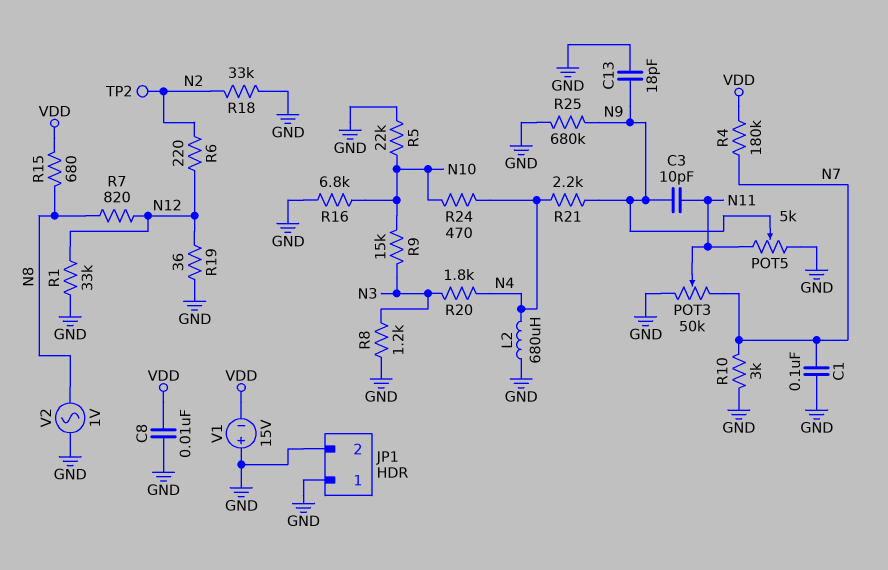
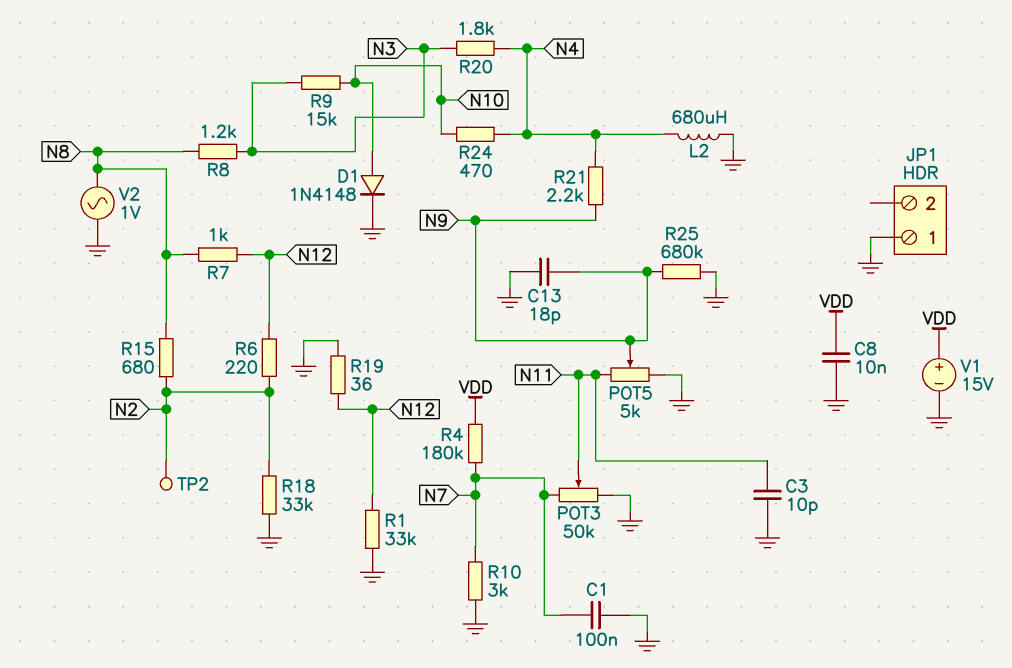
C3: 10pF (N9, N11) -> 10pF (GND, N11)
D1: none -> diode 1N4148 (A N10, K GND)
JP1 pin 2: GND -> none
R5: 22k (GND, N10) -> none
R7: 820 (N8, N12) -> 1k (N8, N12)
R8: 1.2k (GND, N3) -> 1.2k (N3, N8)
R15: 680 (N8, VDD) -> 680 (N2, N8)
R16: 6.8k (GND, N10) -> none
V1: 15V (plus GND, minus VDD) -> 15V (plus VDD, minus GND)

